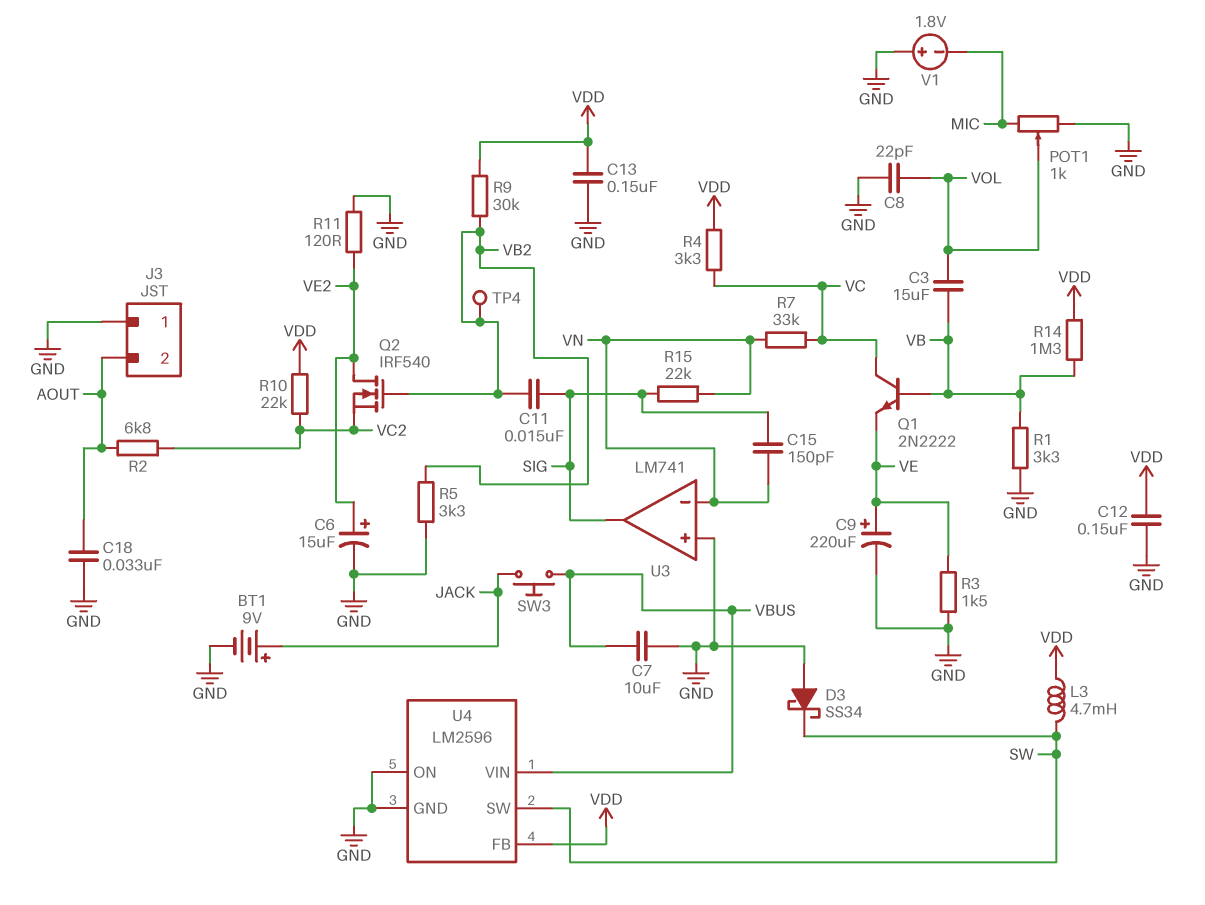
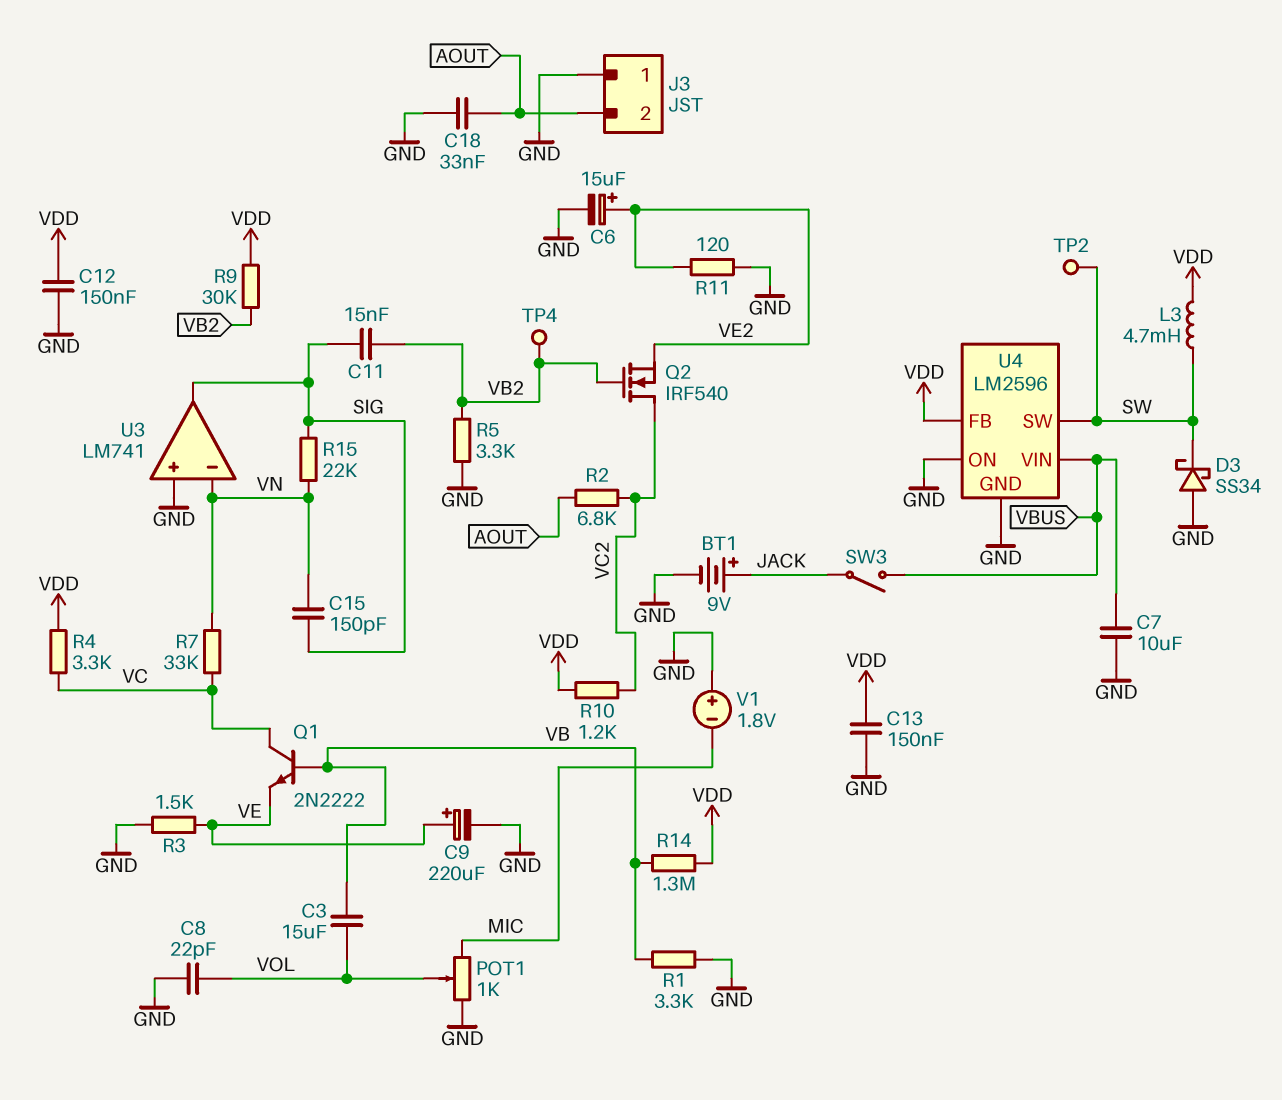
Q2: NMOS IRF540 (G VB2, D VE2, S VC2) -> NMOS IRF540 (G VB2, D VC2, S VE2)
R10: 22k (VC2, VDD) -> 1.2k (VC2, VDD)
SW3: button (JACK, VBUS) -> switch (JACK, VBUS)
TP2: none -> test point (SW)

